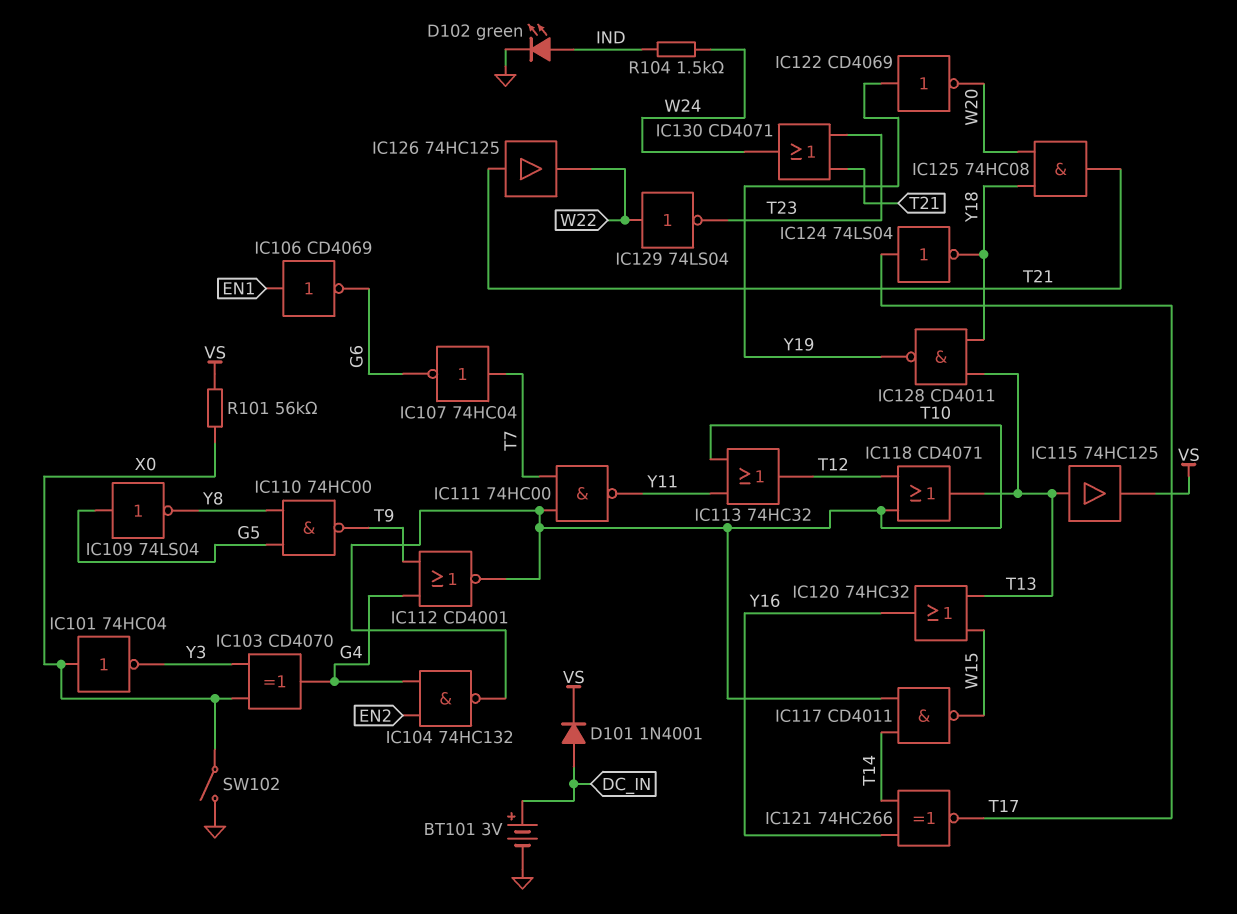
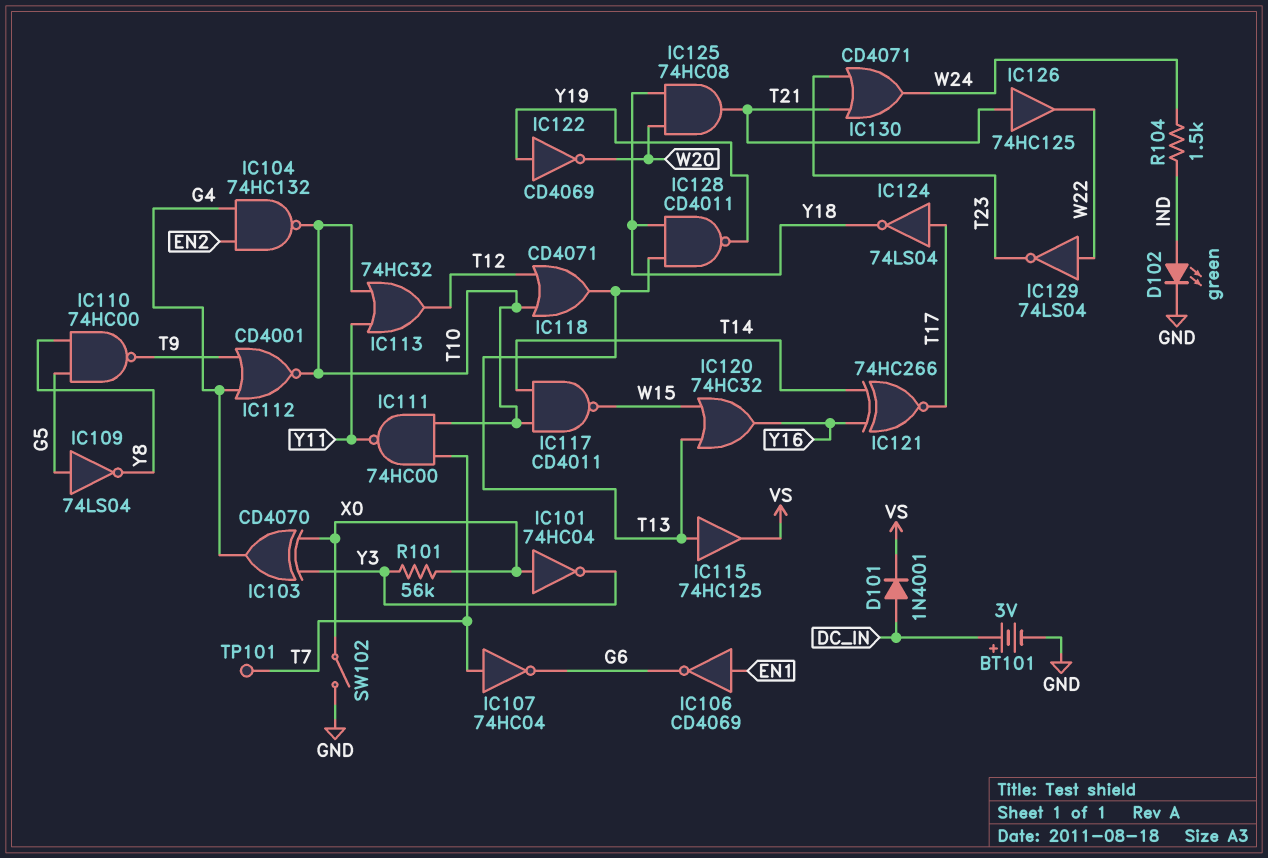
R101: 56k (VS, X0) -> 56k (X0, Y3)
TP101: none -> test point (T7)

